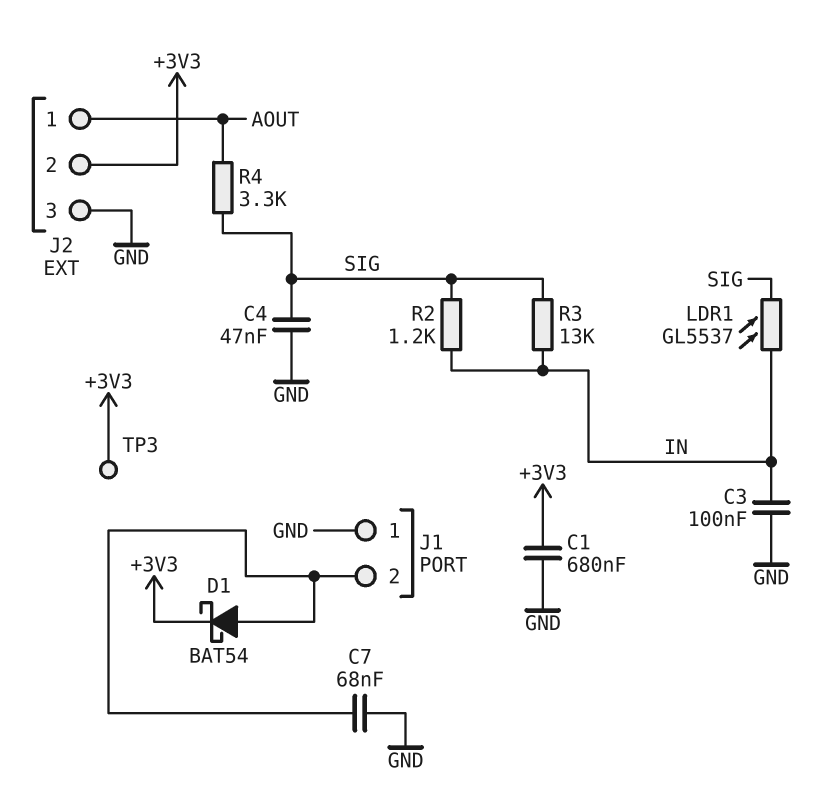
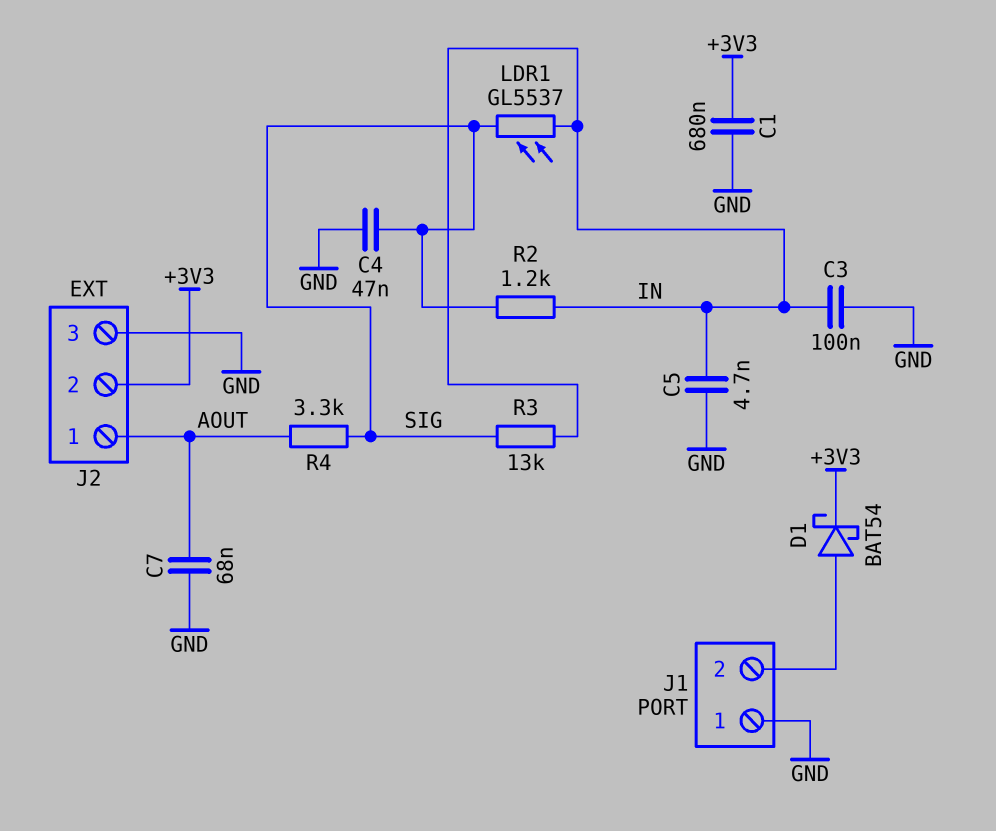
C5: none -> 4.7nF (GND, IN)
C7: 68nF (GND, J1/2) -> 68nF (AOUT, GND)
TP3: test point (+3V3) -> none

